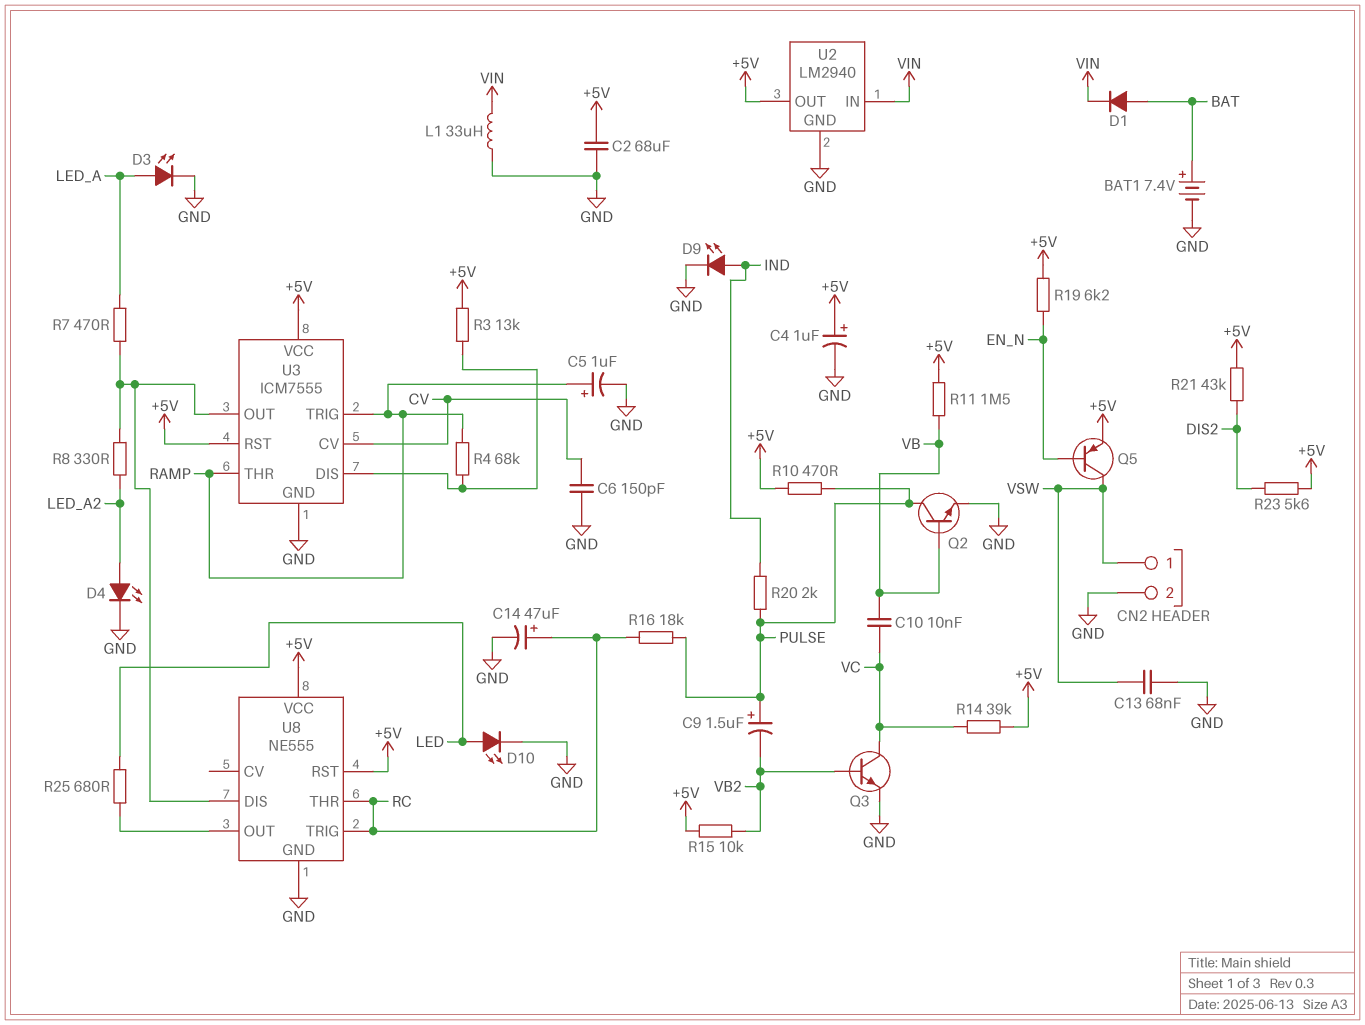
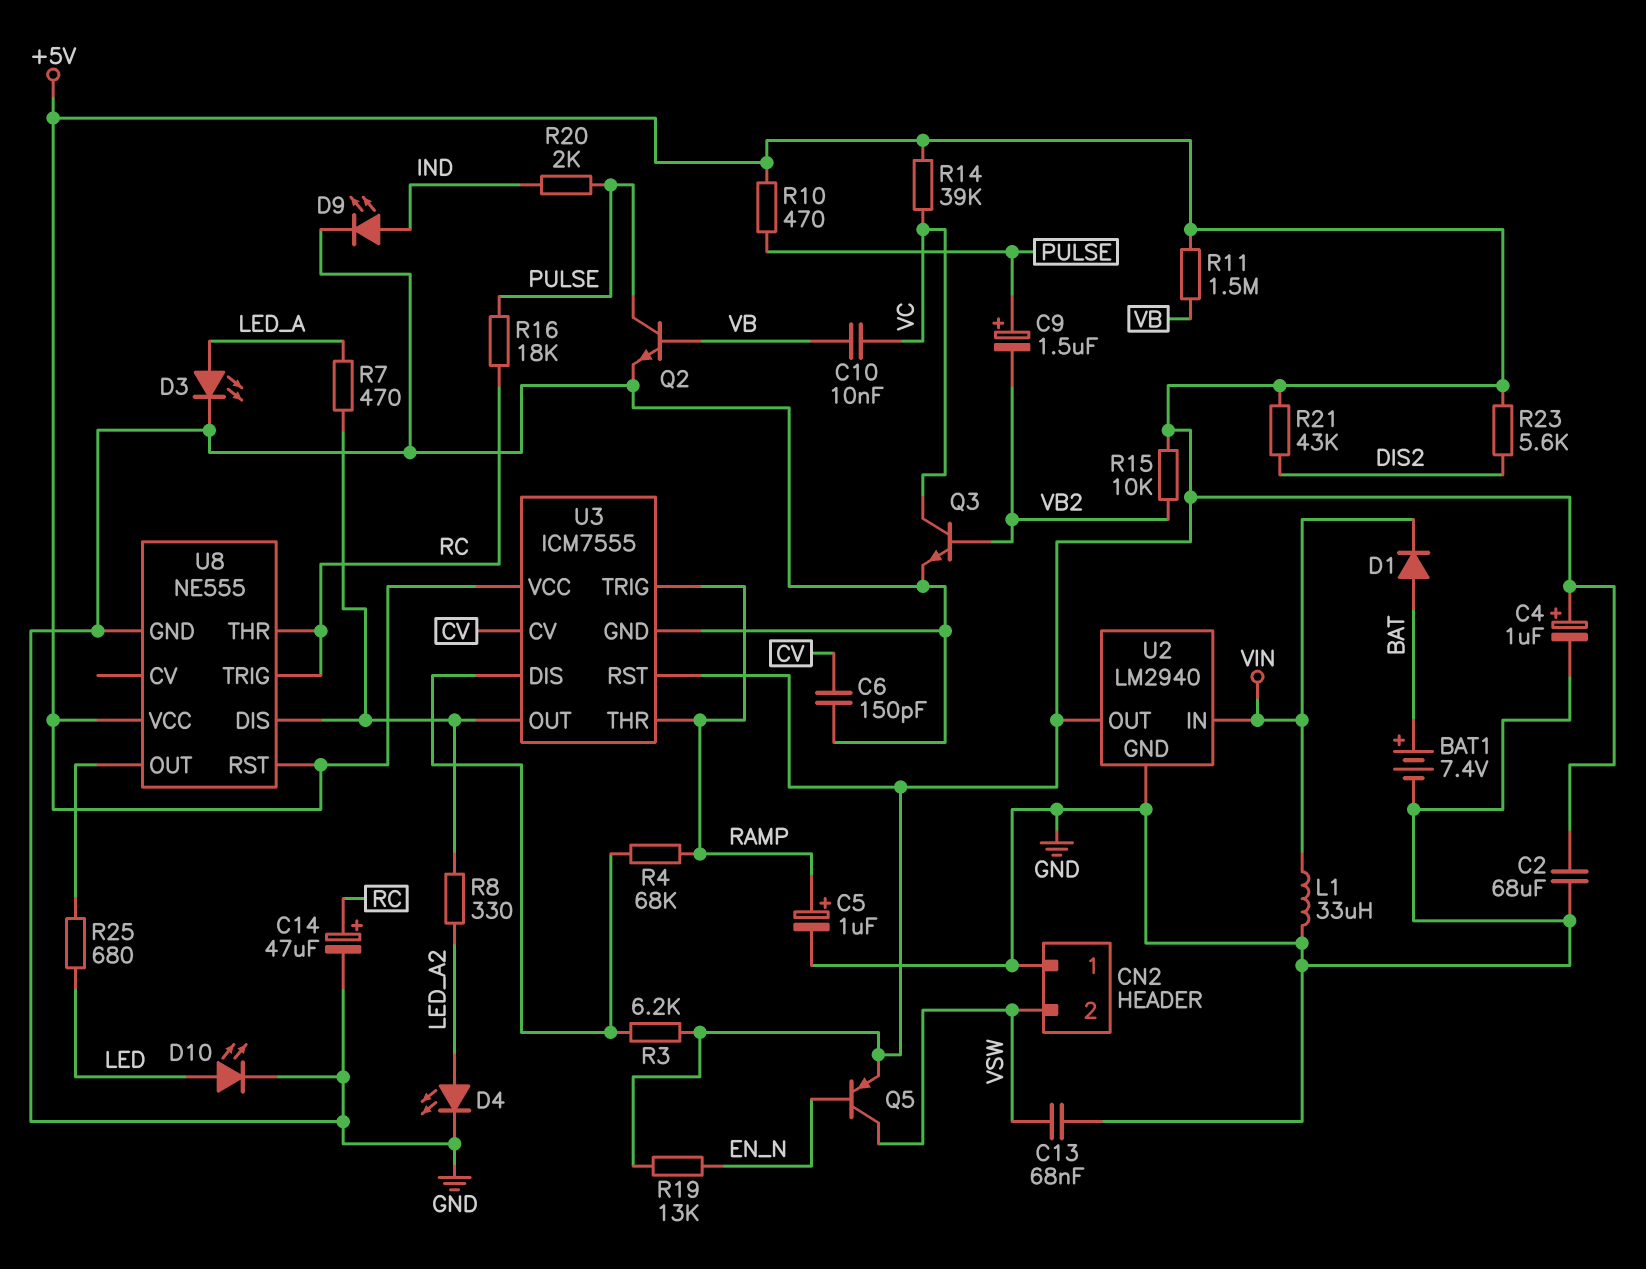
CN2 pin 1: VSW -> GND
CN2 pin 2: GND -> VSW
R3: 13k (+5V, U3/DIS) -> 6.2k (+5V, U3/DIS)
R19: 6.2k (+5V, EN_N) -> 13k (+5V, EN_N)

